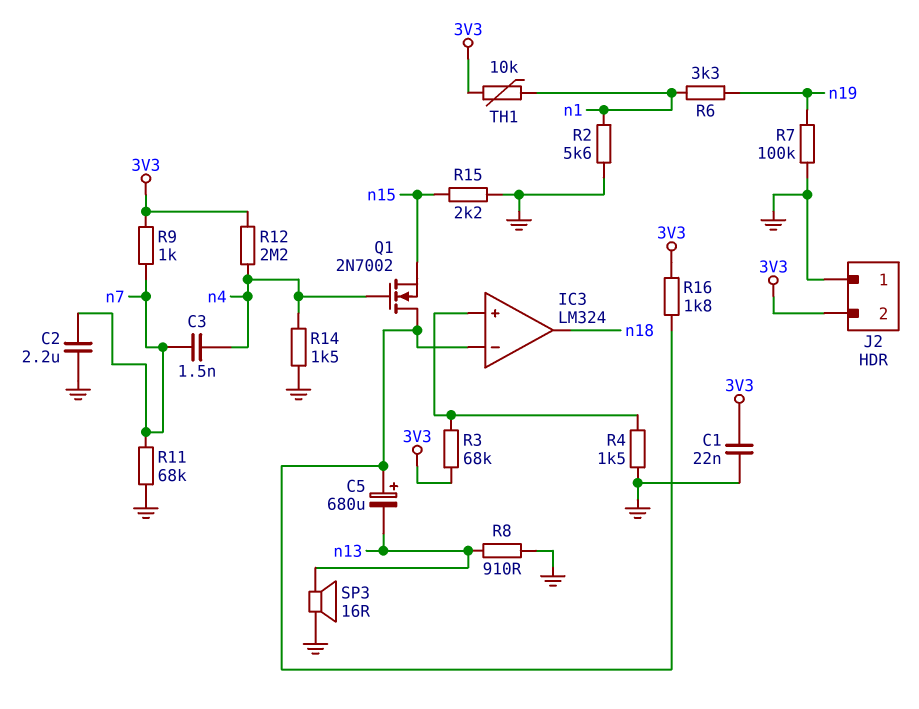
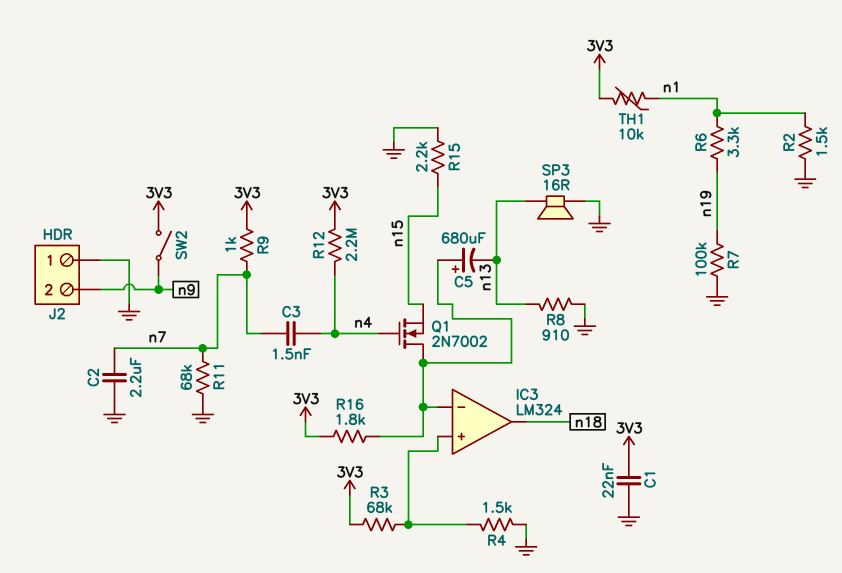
J2 pin 2: 3V3 -> n9
R2: 5.6k (GND, n1) -> 1.5k (GND, n1)
R14: 1.5k (GND, n4) -> none
SW2: none -> switch (3V3, n9)

